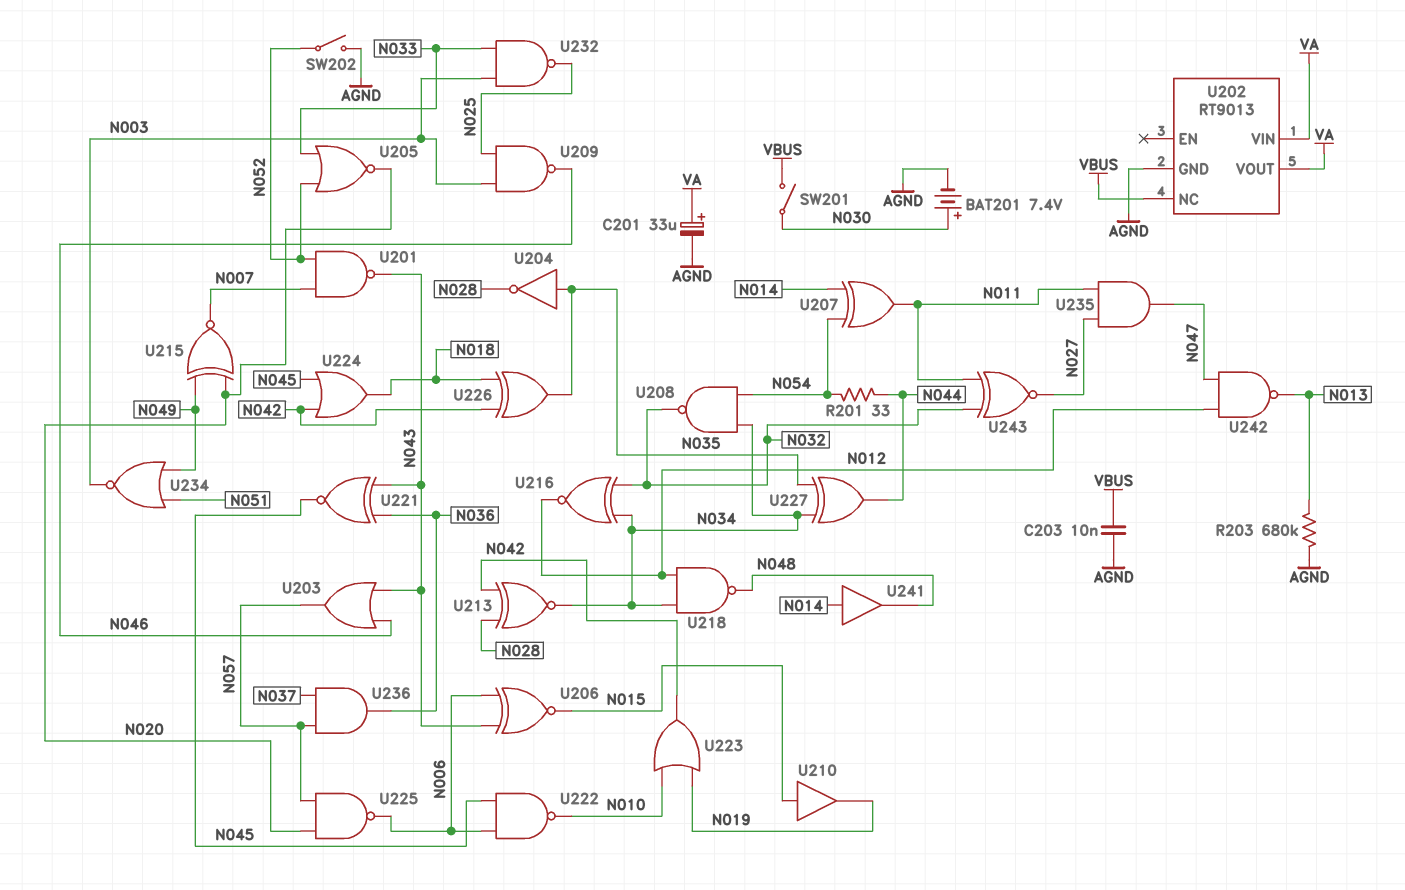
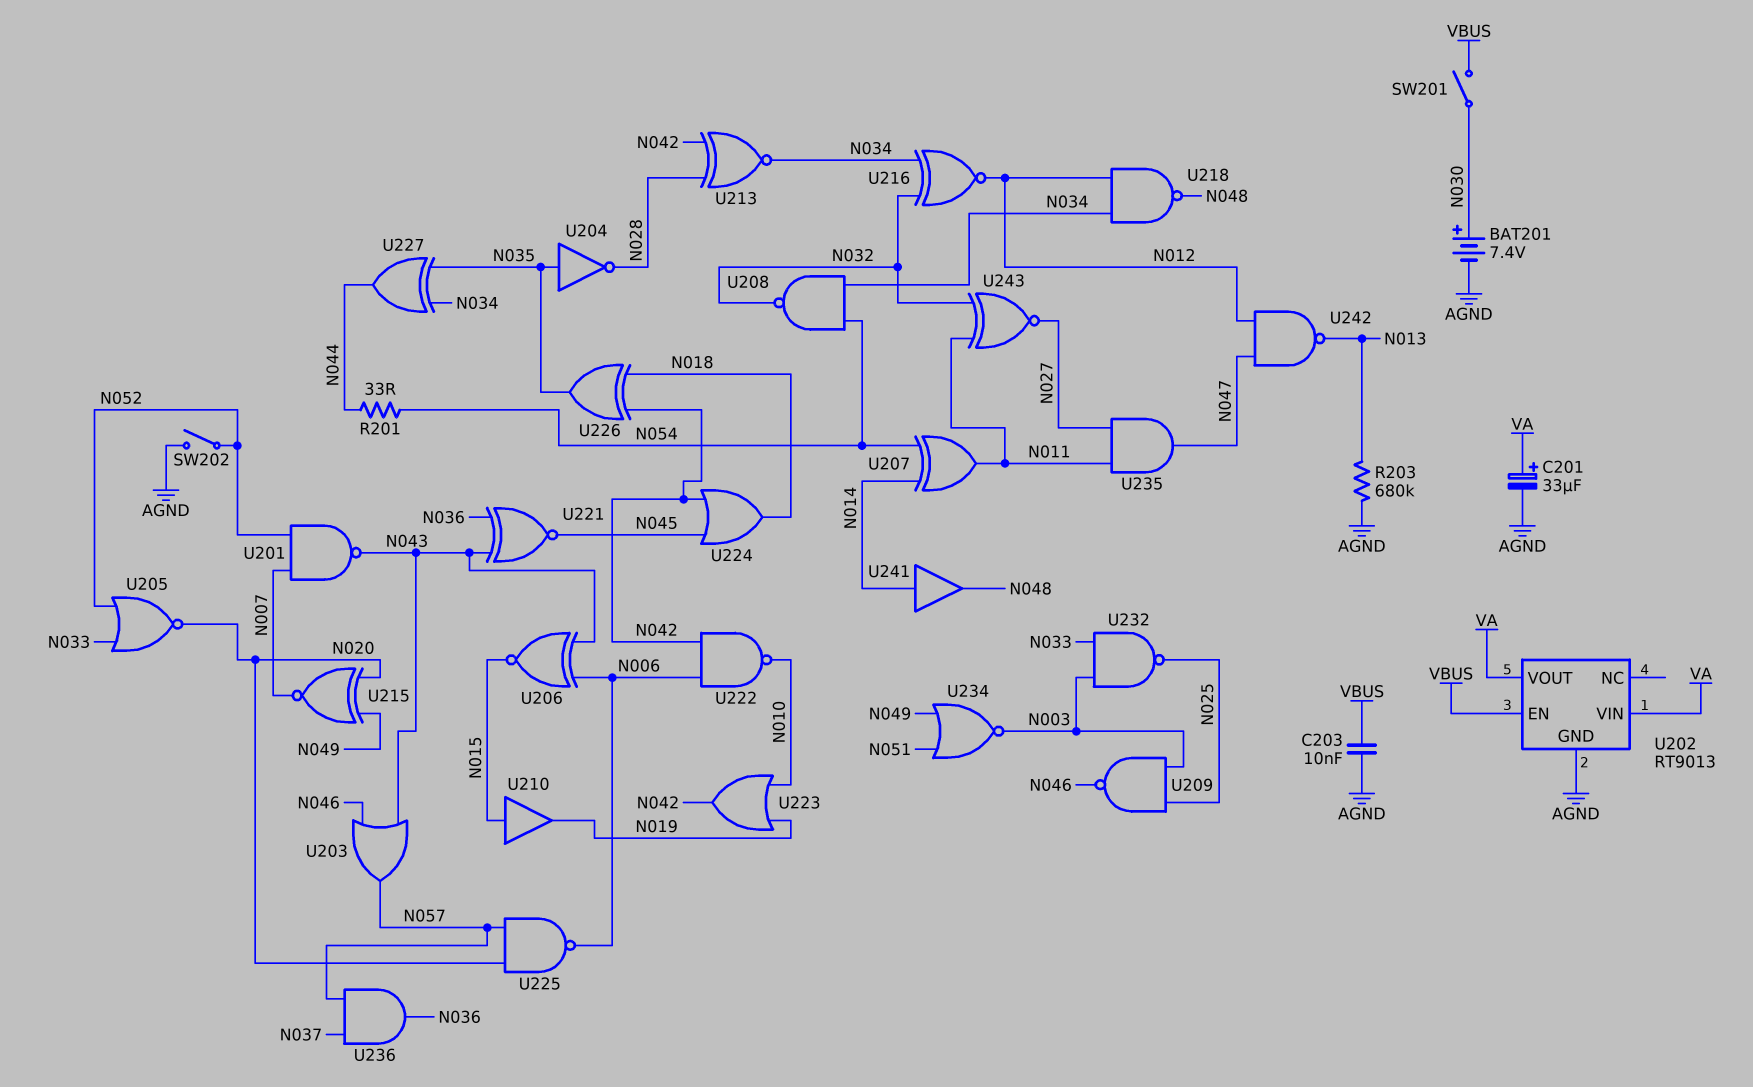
U202 pin EN: none -> VBUS
U202 pin NC: VBUS -> none
U222: NAND (in N006, in N045, out N010) -> NAND (in N006, in N042, out N010)

